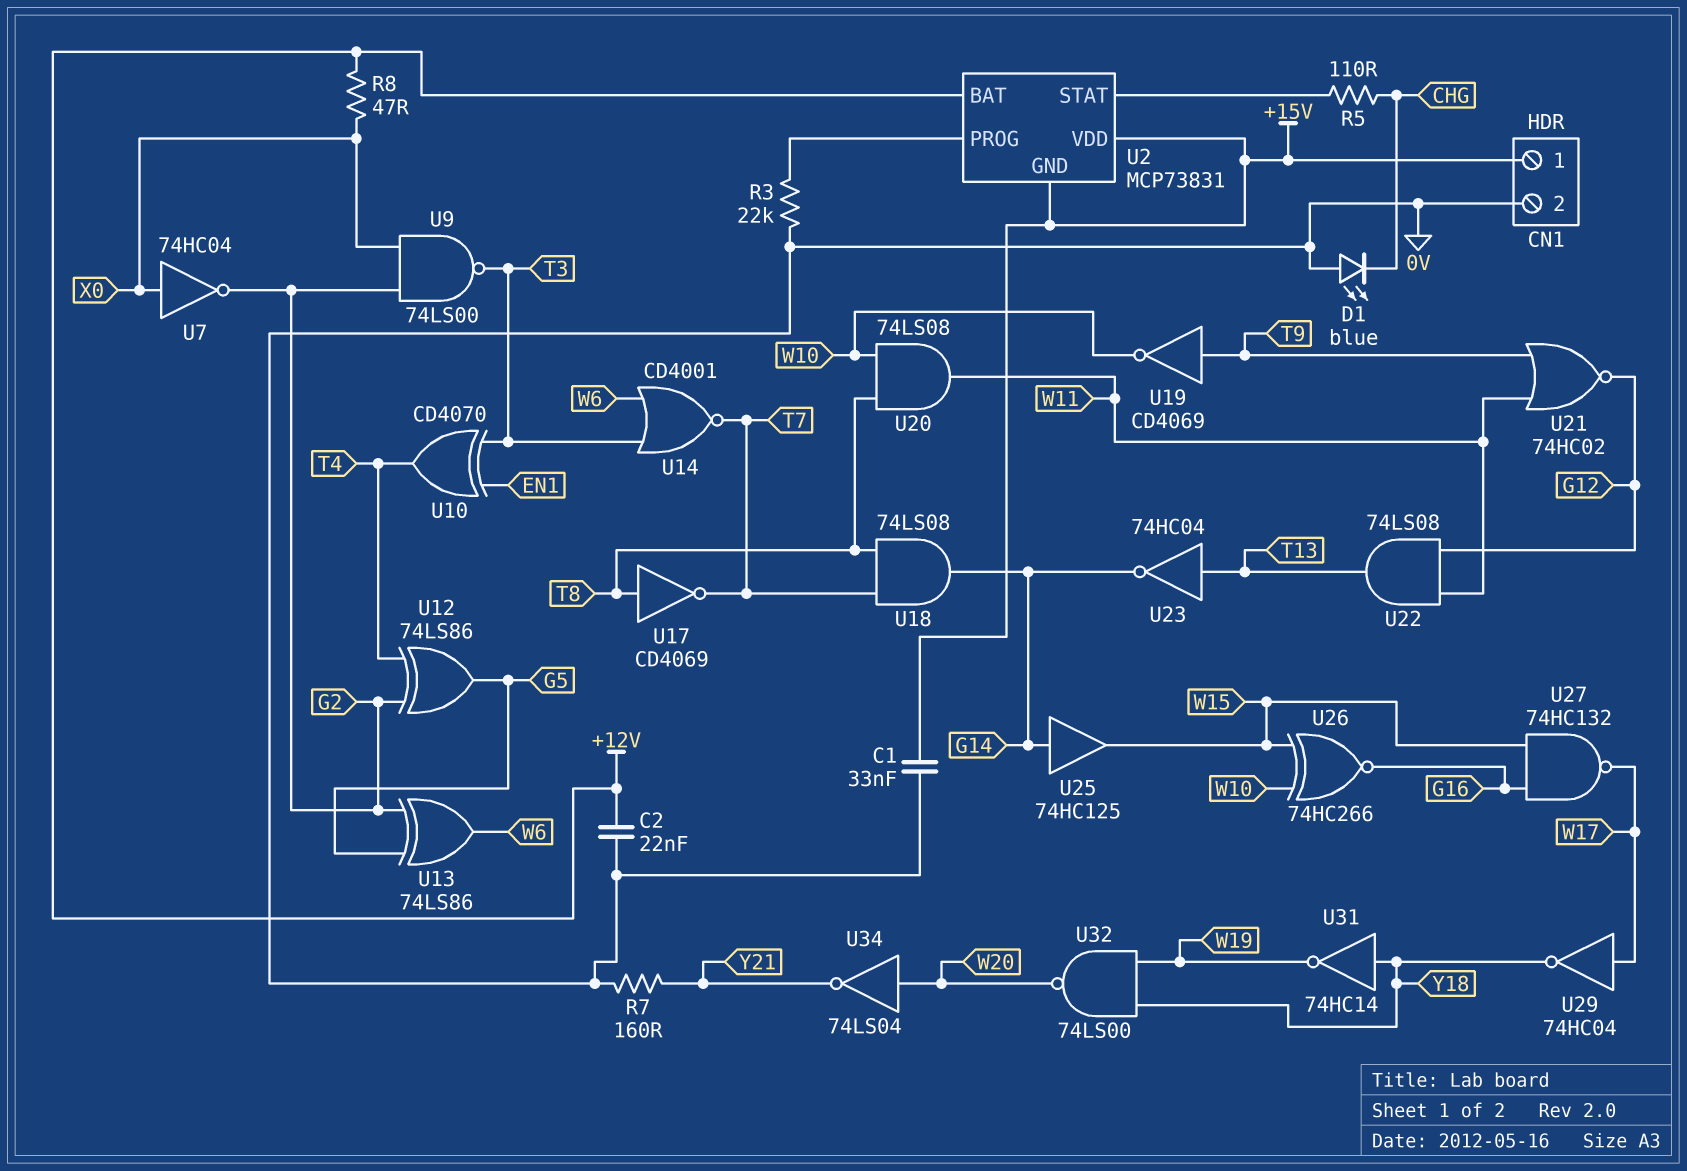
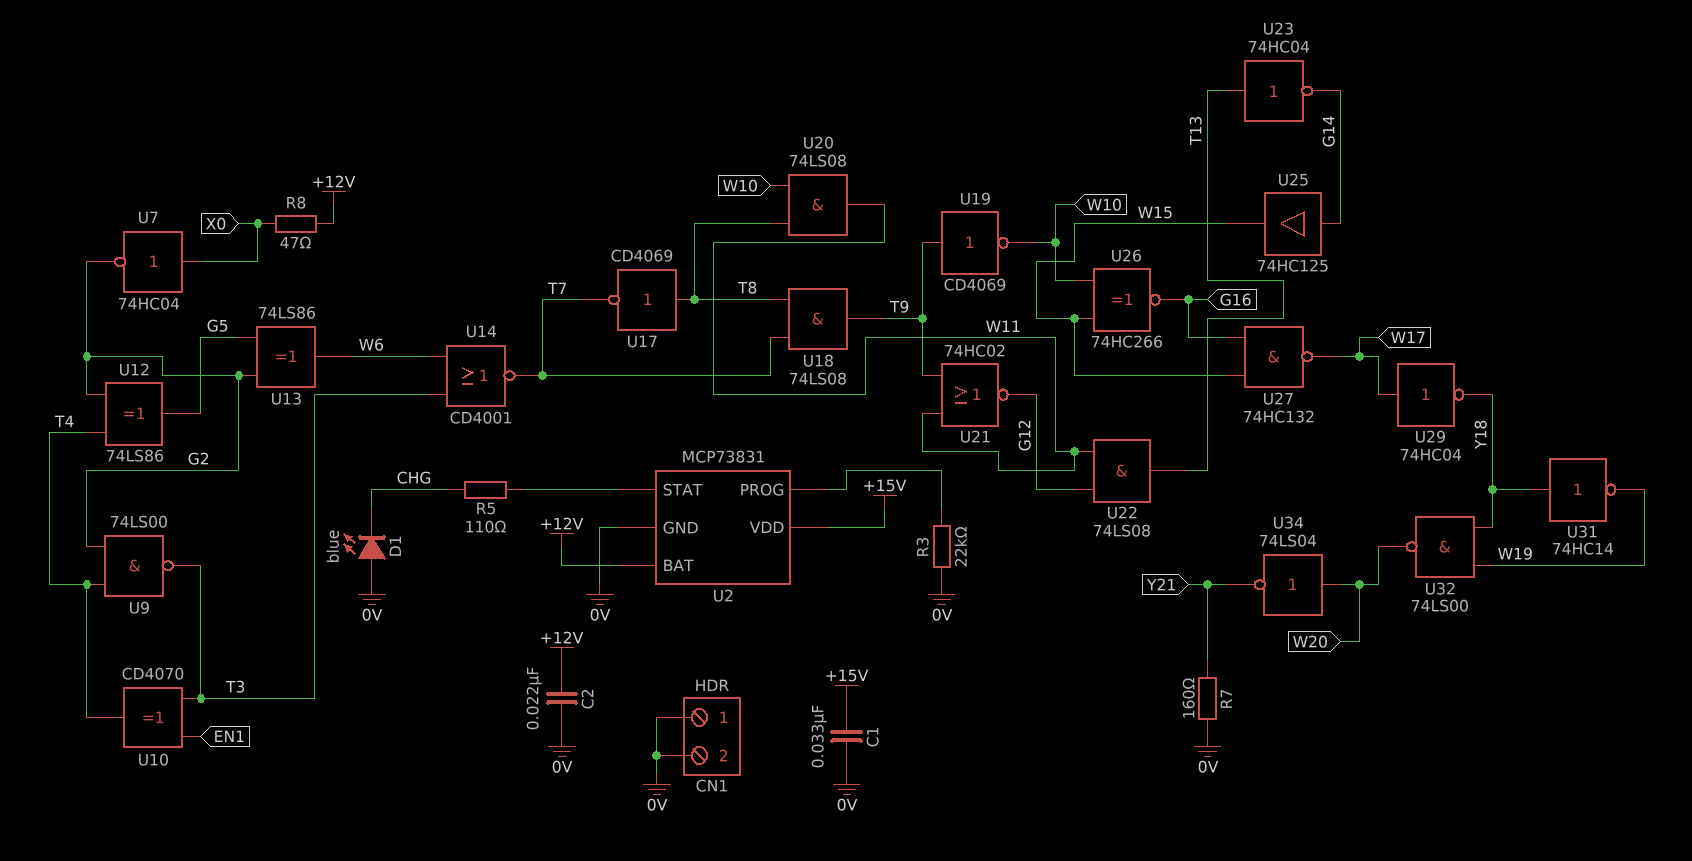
CN1 pin 1: +15V -> 0V
U2 pin GND: +15V -> 0V
U9: NAND 74LS00 (in G2, in X0, out T3) -> NAND 74LS00 (in G2, in T4, out T3)
U18: AND 74LS08 (in T7, in T8, out G14) -> AND 74LS08 (in T7, in T8, out T9)

